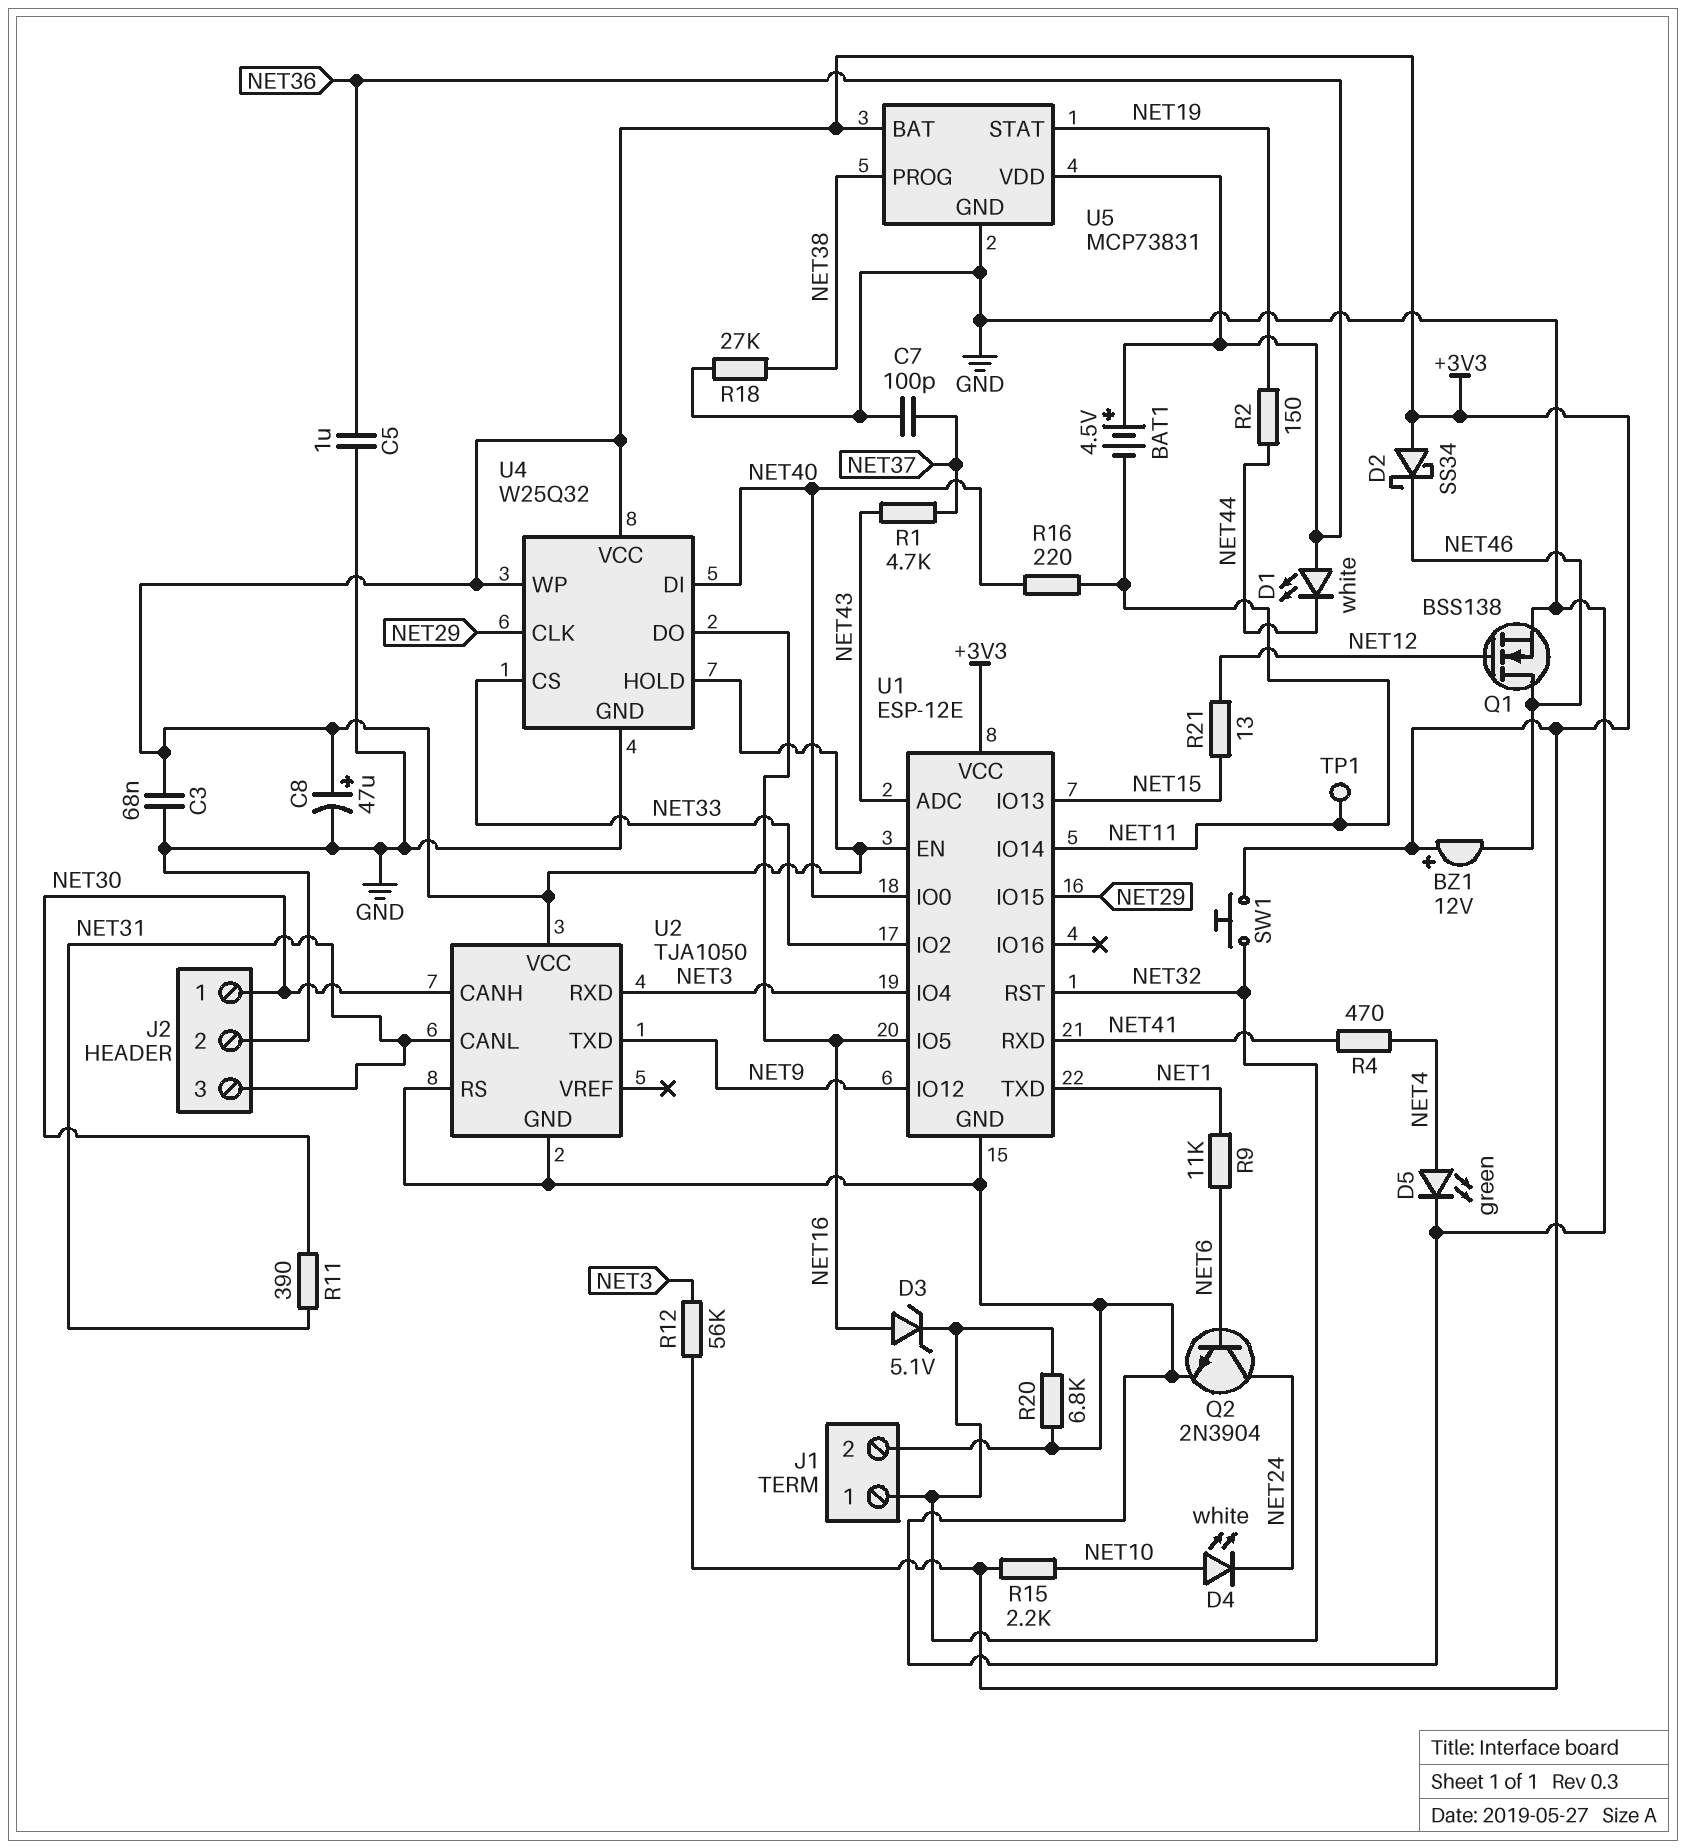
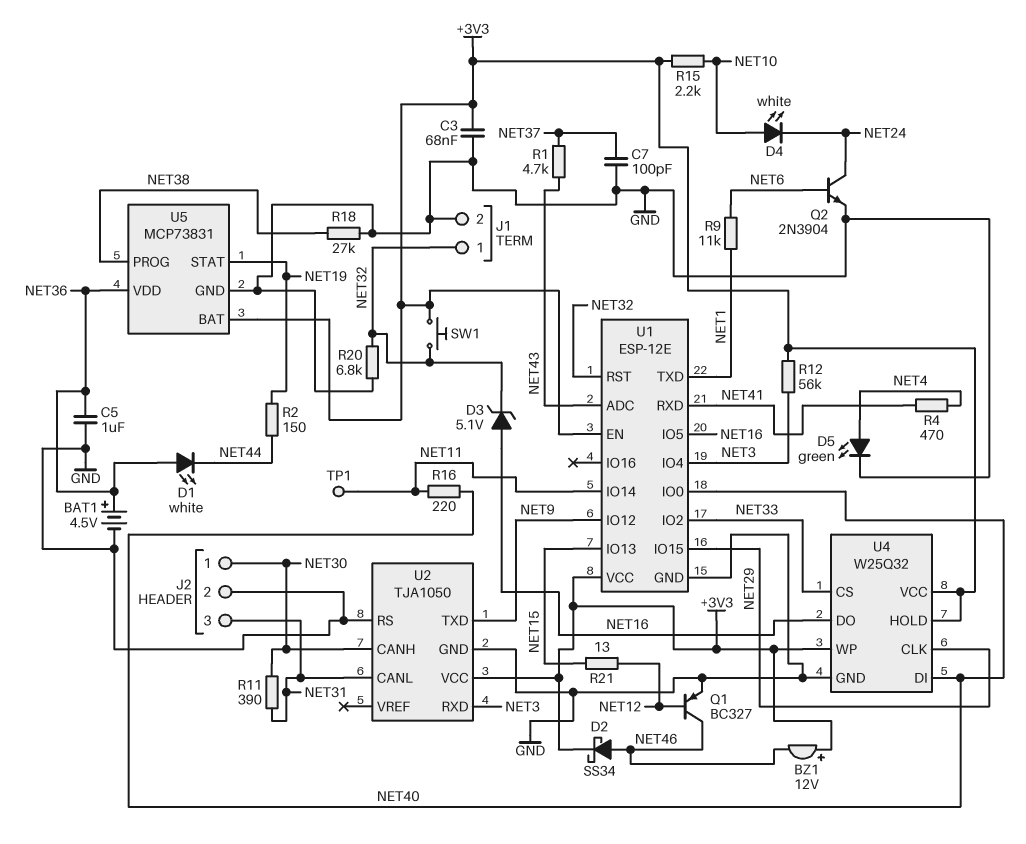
BAT1: 4.5V (plus NET36, minus NET11) -> 4.5V (plus NET36, minus GND)
C8: 47uF (plus +3V3, minus GND) -> none
D2: schottky SS34 (A +3V3, K NET46) -> schottky SS34 (A NET46, K +3V3)
Q1: NMOS BSS138 (G NET12, D NET46, S GND) -> PNP BC327 (B NET12, C NET46, E GND)

